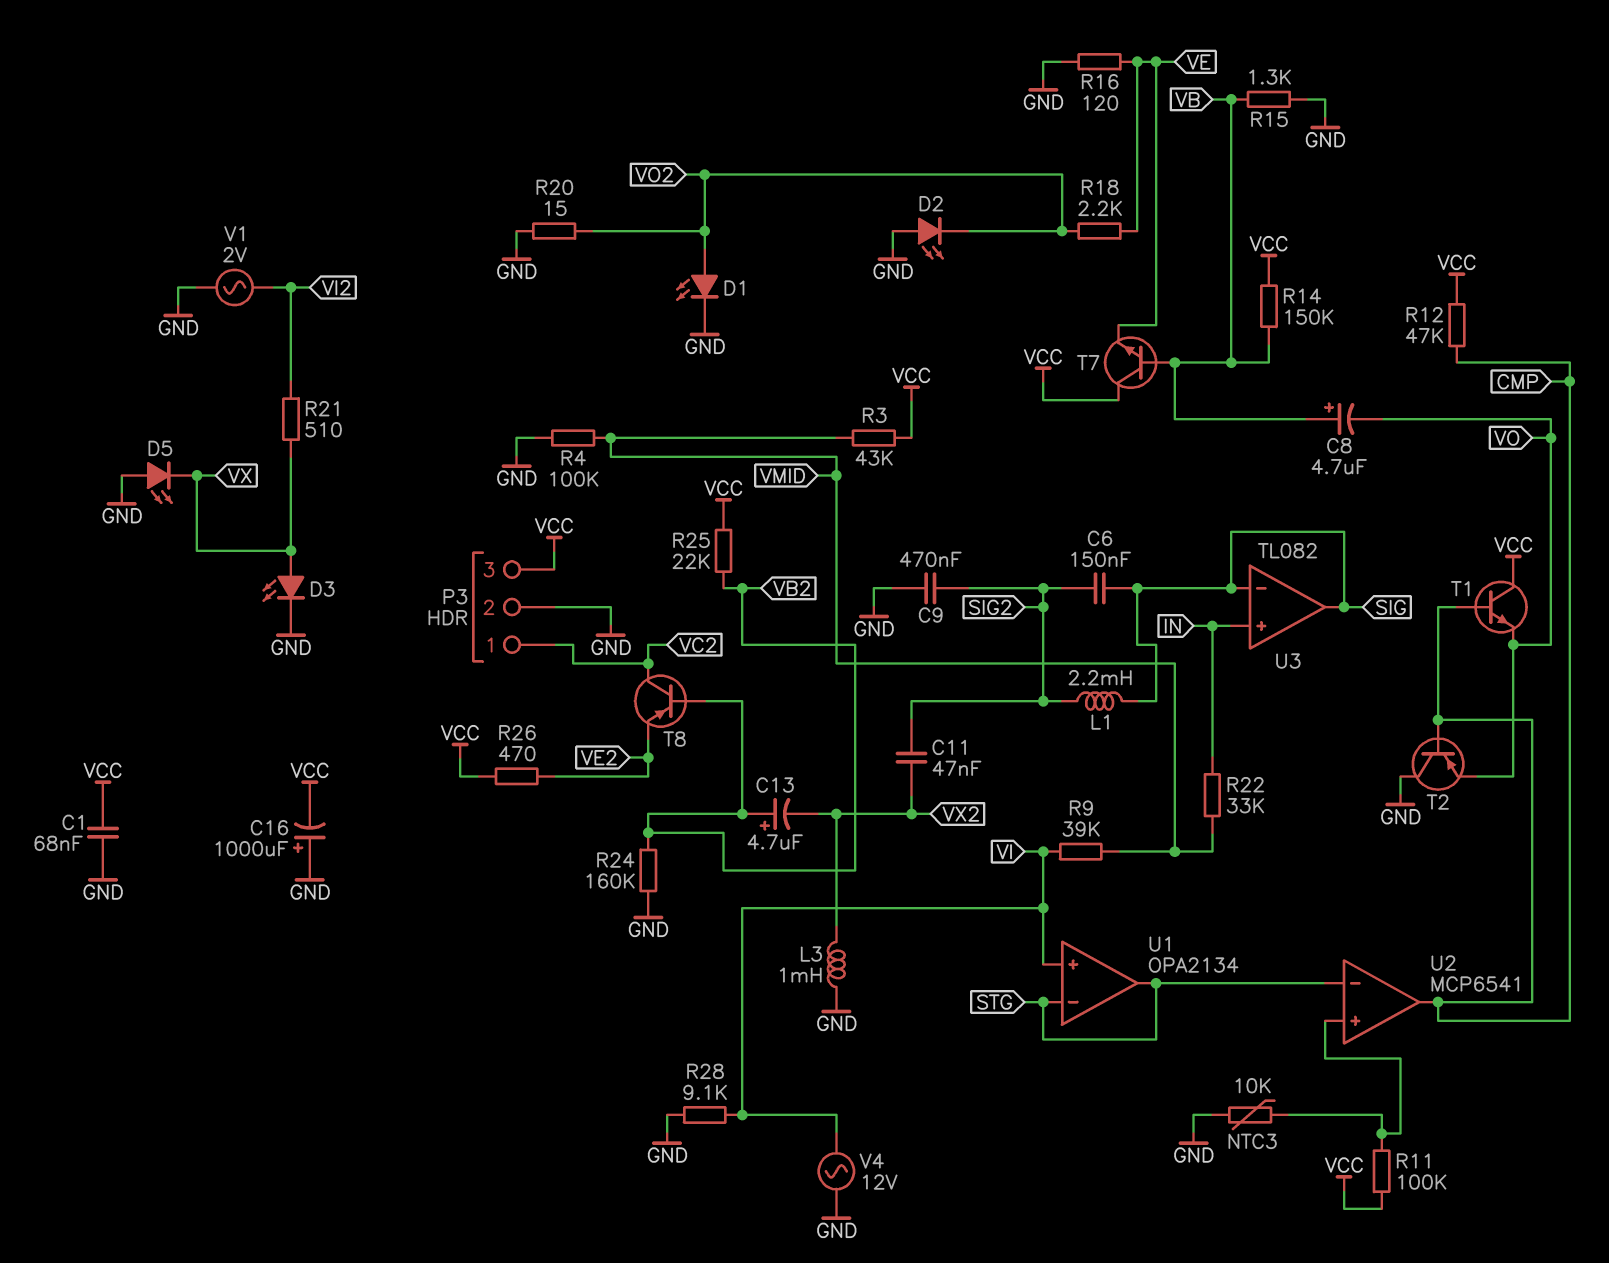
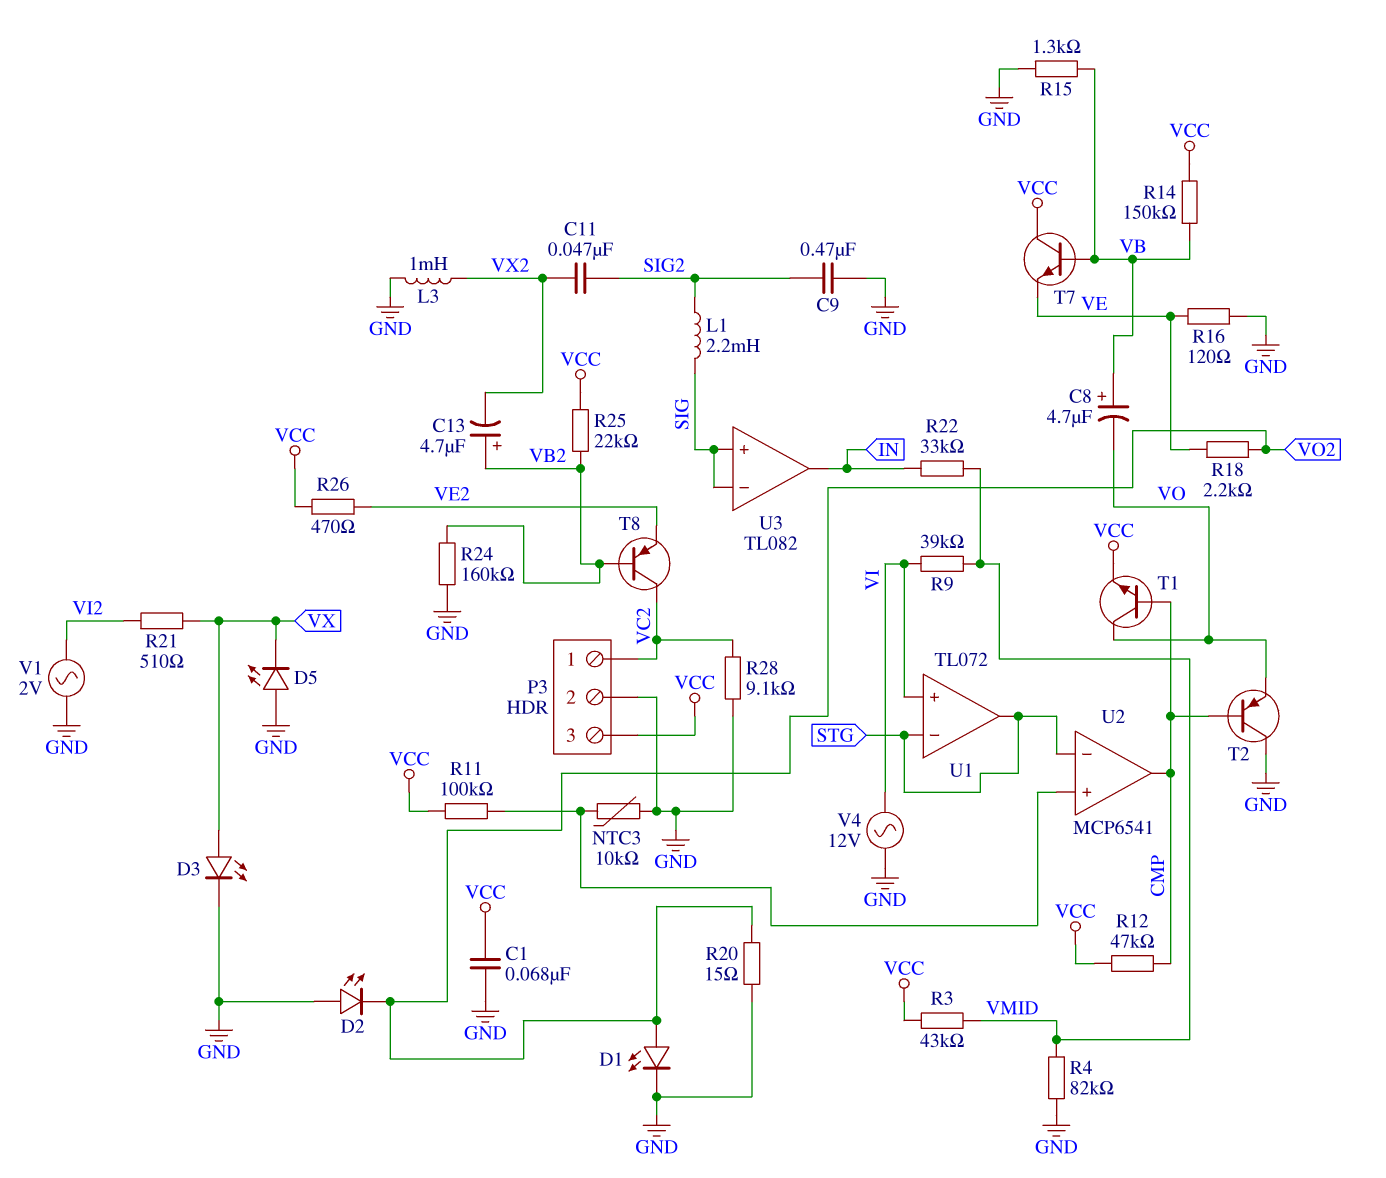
C6: 150nF (SIG, SIG2) -> none
C16: 1000uF (plus GND, minus VCC) -> none
R4: 100k (GND, VMID) -> 82k (GND, VMID)
R28: 9.1k (GND, VI) -> 9.1k (GND, VC2)
T1: NPN (B CMP, C VCC, E VO) -> NPN (B CMP, C VO, E VCC)
U1: OPA2134 -> TL072
U3 pin in+: IN -> SIG
U3 pin out: SIG -> IN

